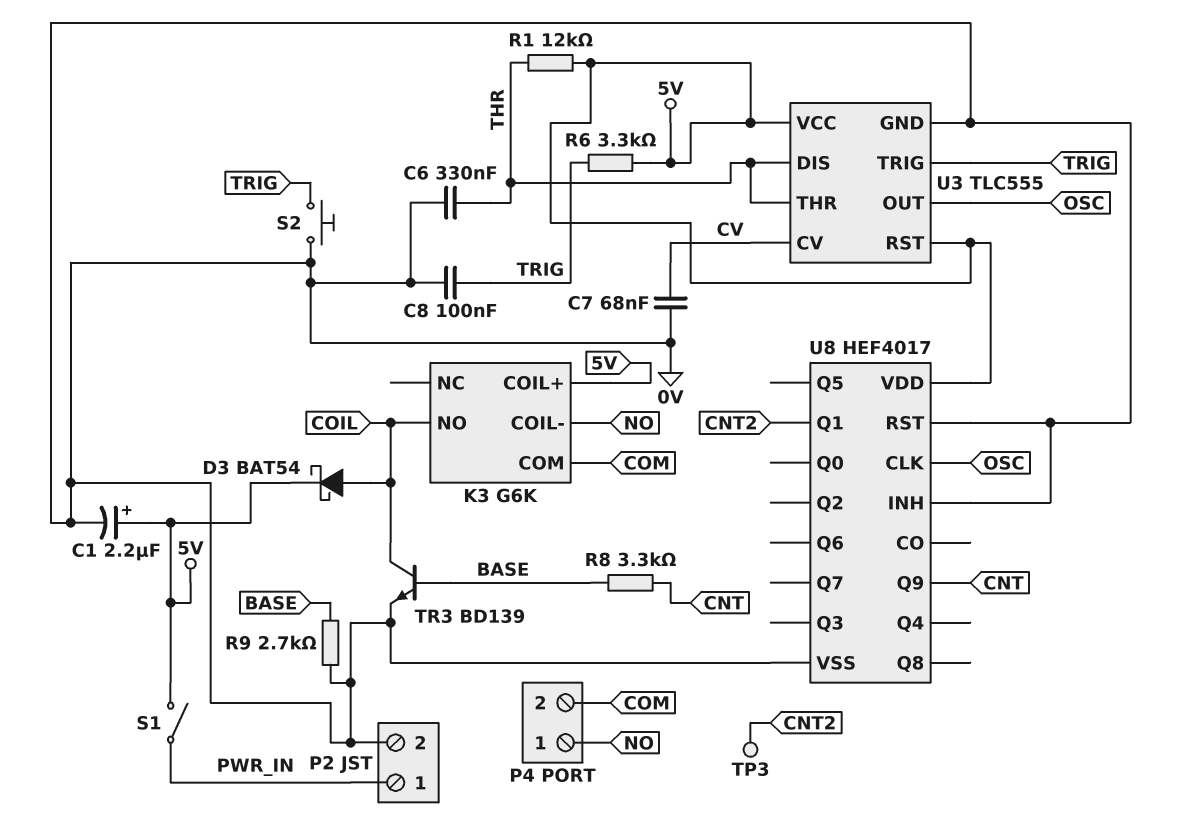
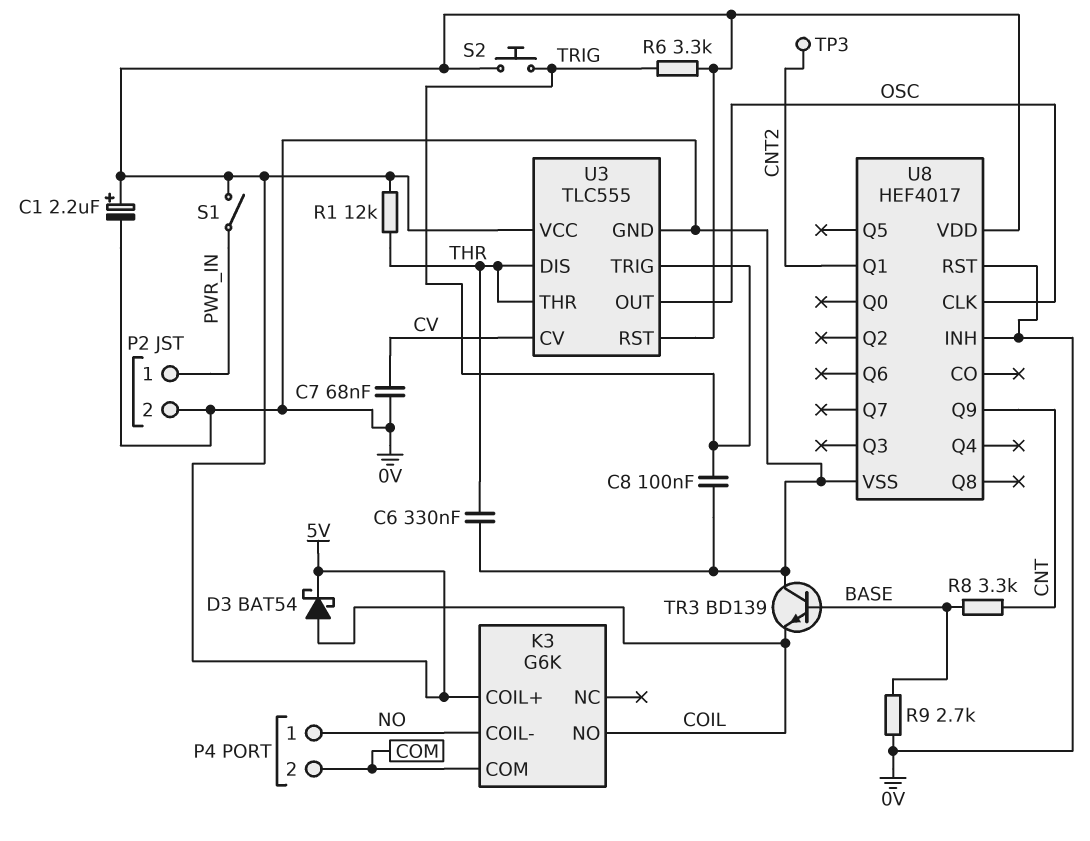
S2: button (0V, TRIG) -> button (5V, TRIG)
TR3: NPN BD139 (B BASE, C COIL, E 0V) -> NPN BD139 (B BASE, C 0V, E COIL)

